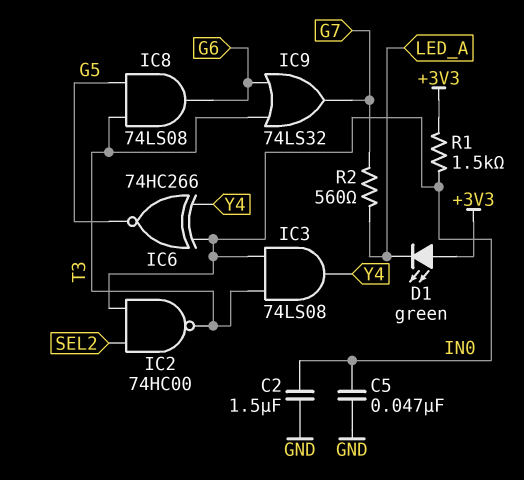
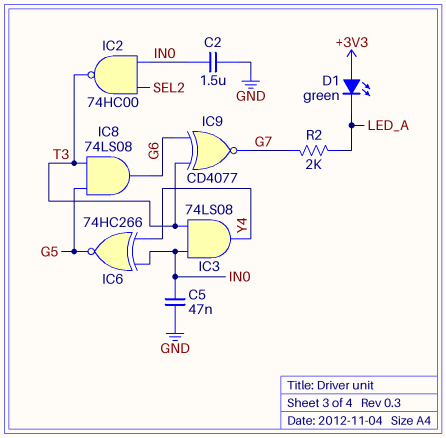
IC9: OR 74LS32 (in G6, in T3, out G7) -> XNOR CD4077 (in G6, in T3, out G7)
R1: 1.5k (+3V3, IN0) -> none
R2: 560 (G7, LED_A) -> 2k (G7, LED_A)

